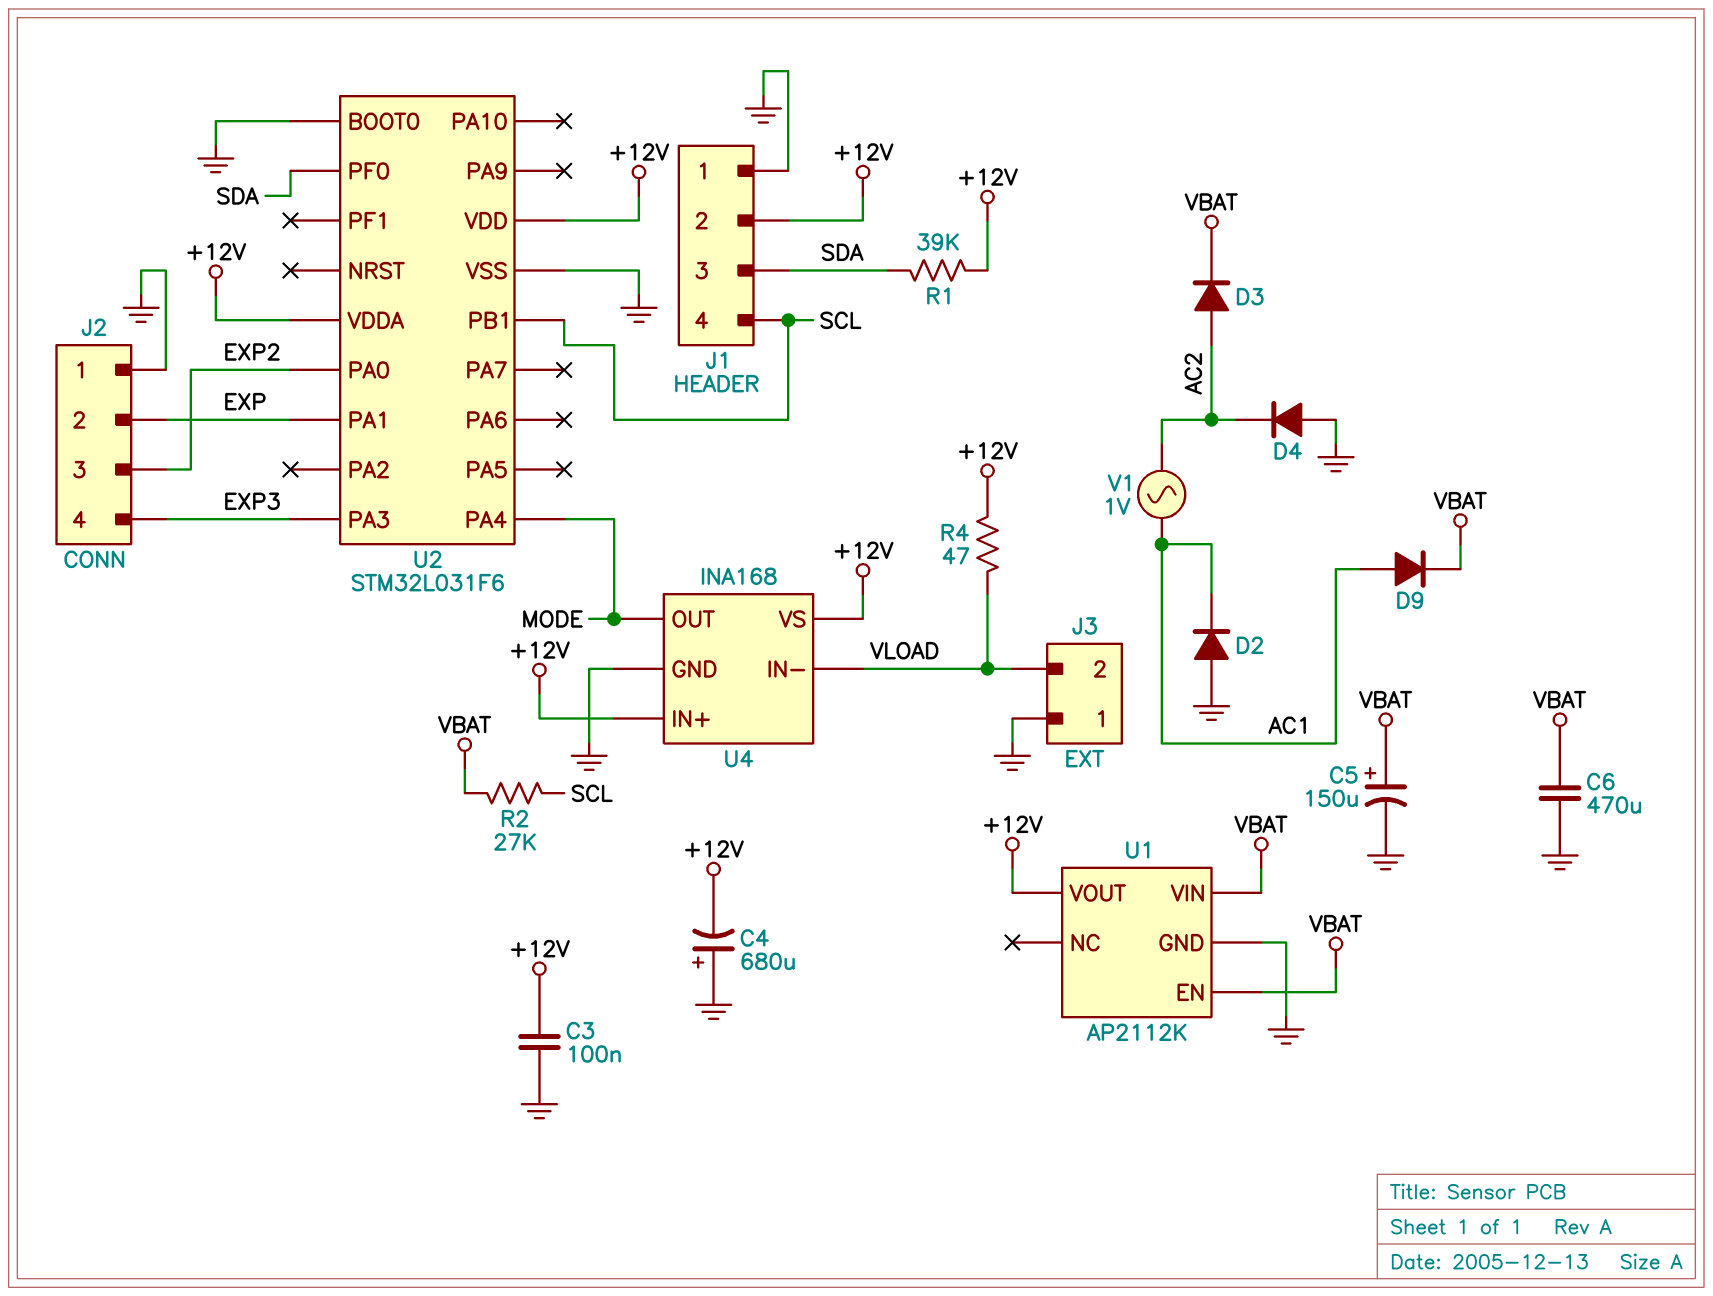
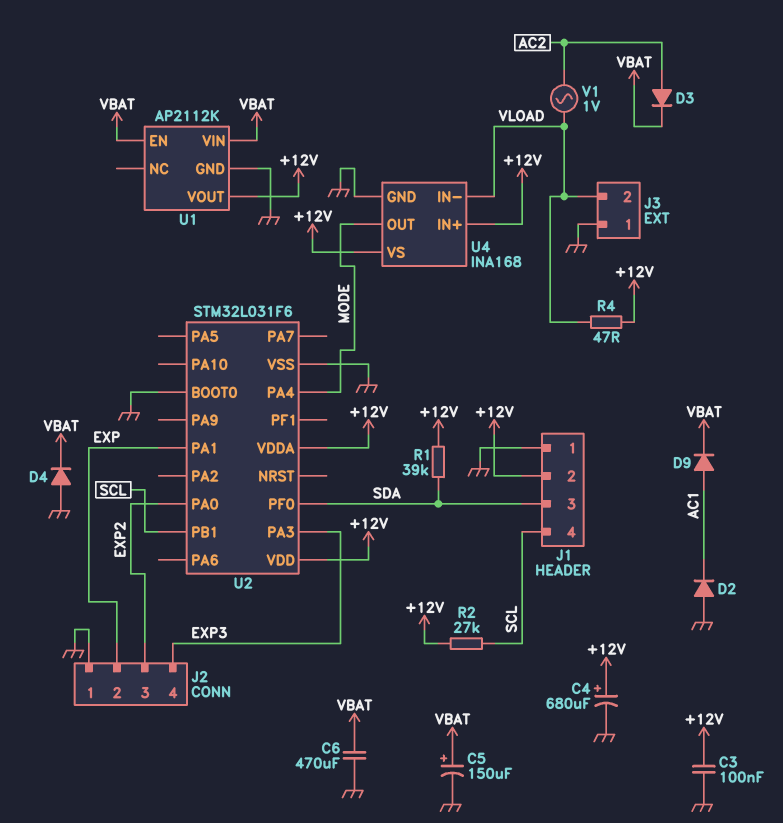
C4: 680uF (plus GND, minus +12V) -> 680uF (plus +12V, minus GND)
D4: diode (A GND, K AC2) -> diode (A GND, K VBAT)
R2: 27k (SCL, VBAT) -> 27k (+12V, SCL)
V1: AC 1V (AC1, AC2) -> AC 1V (AC2, VLOAD)

